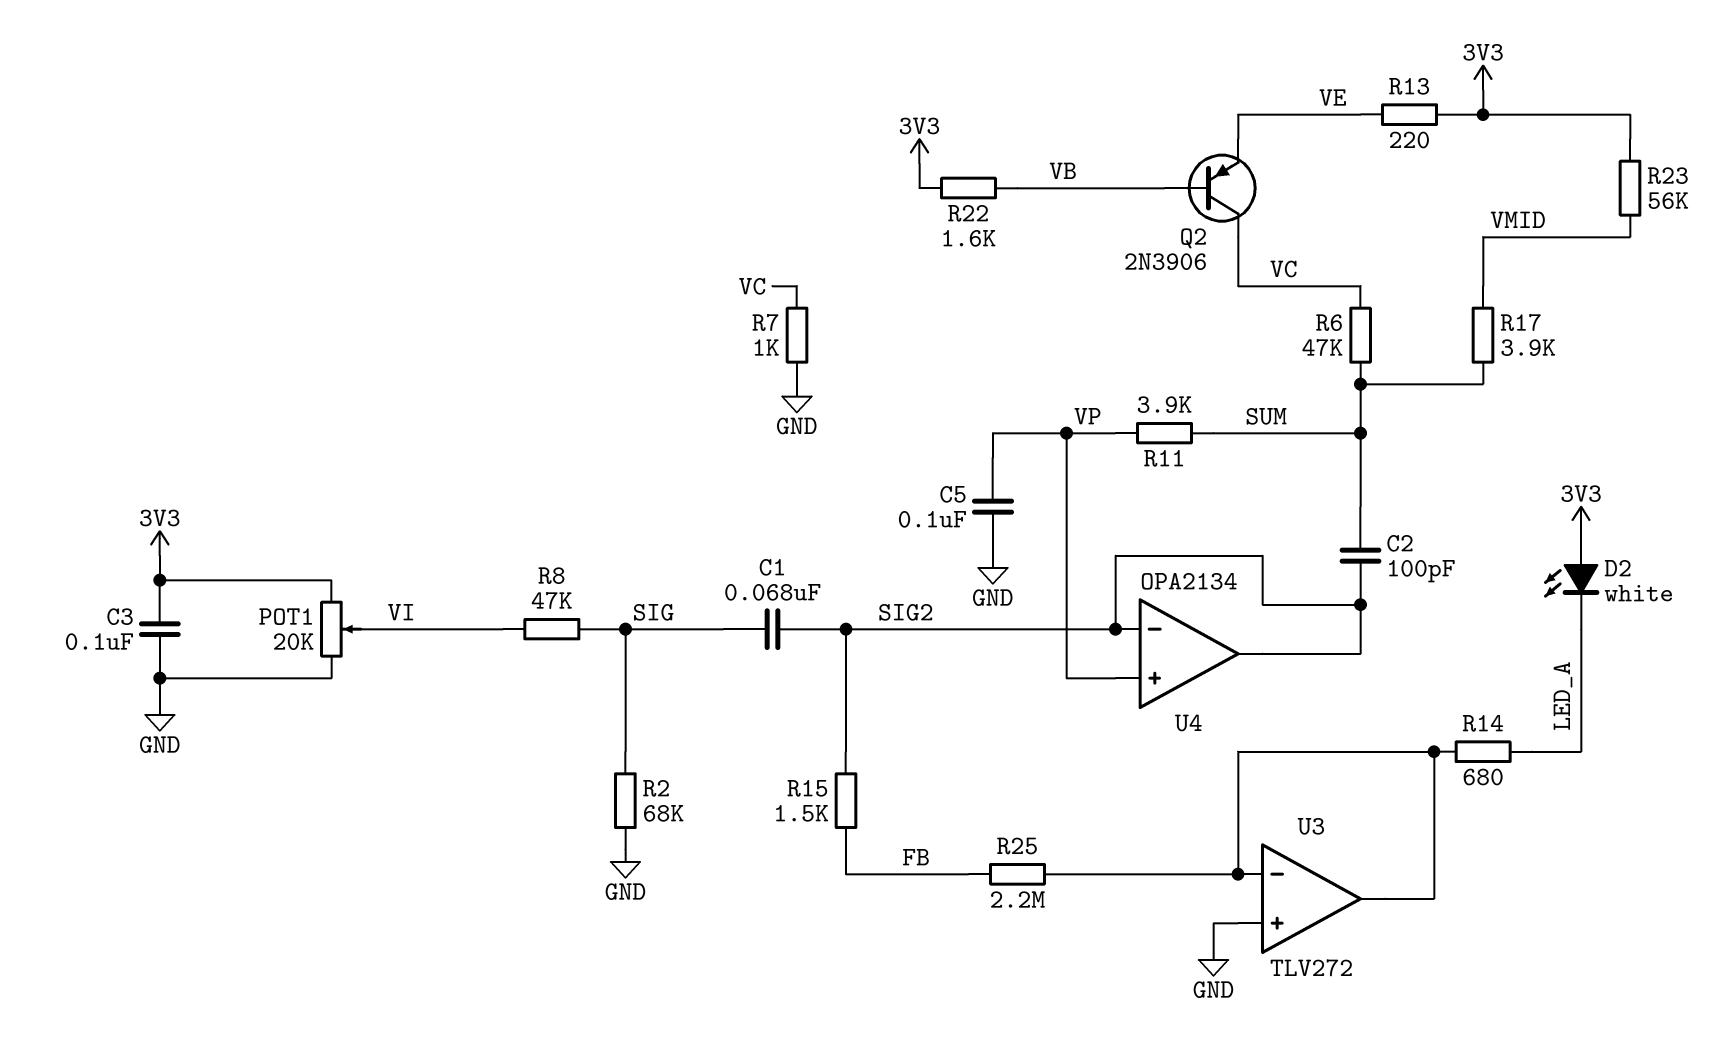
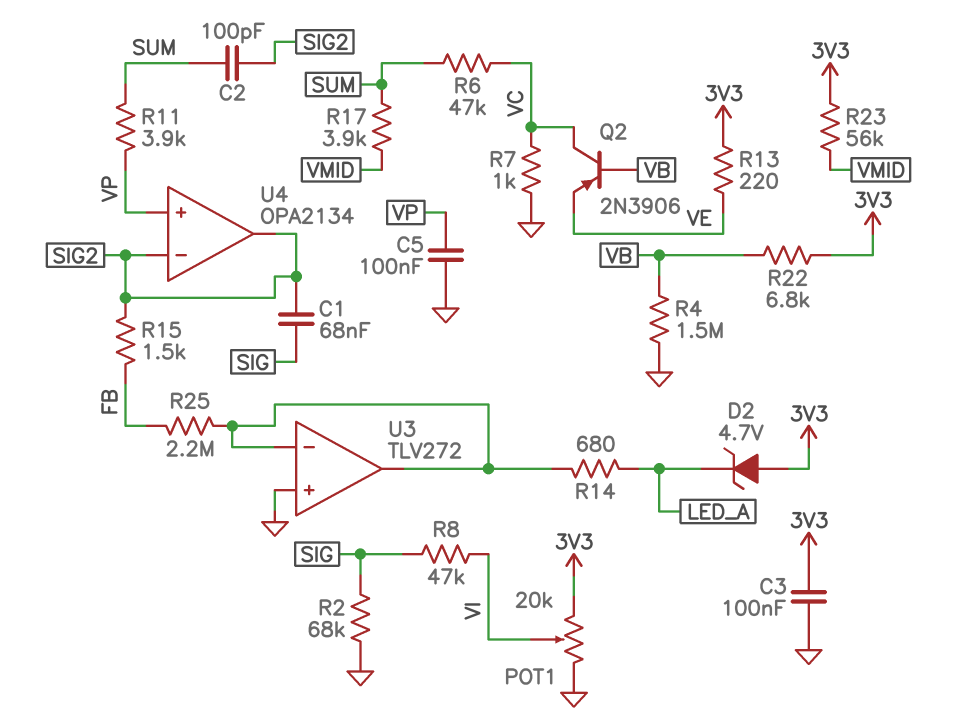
D2: LED white (A 3V3, K LED_A) -> zener 4.7V (A 3V3, K LED_A)
R4: none -> 1.5M (GND, VB)
R22: 1.6k (3V3, VB) -> 6.8k (3V3, VB)

